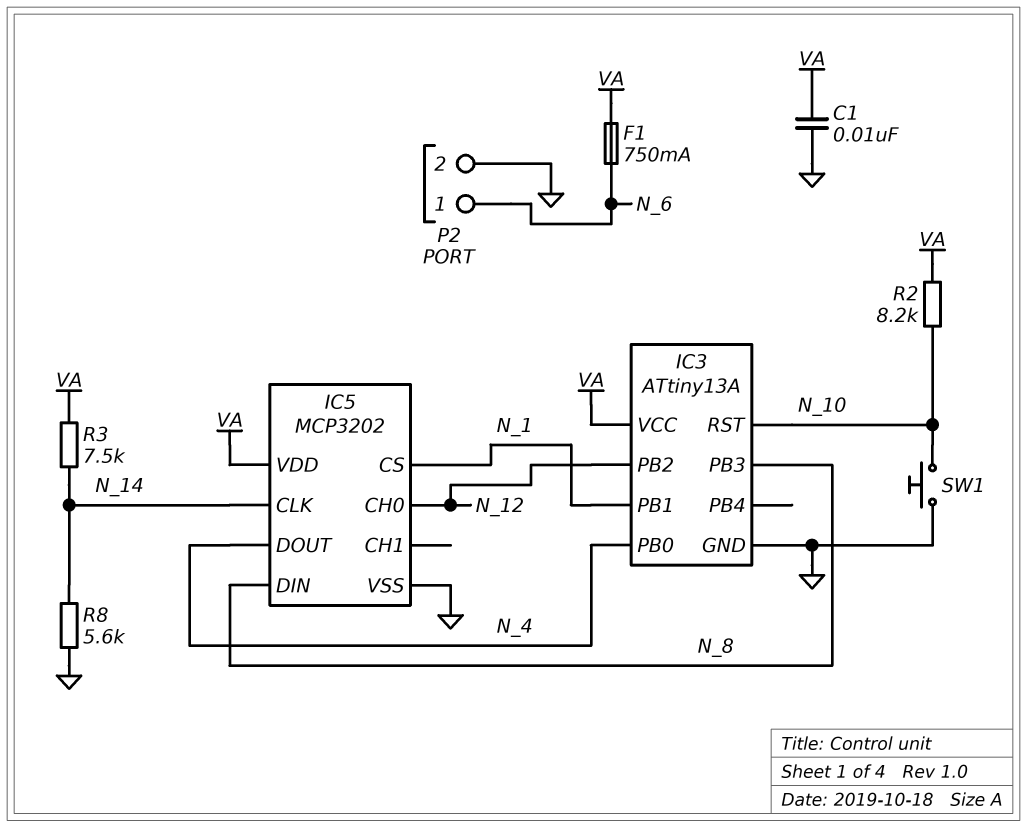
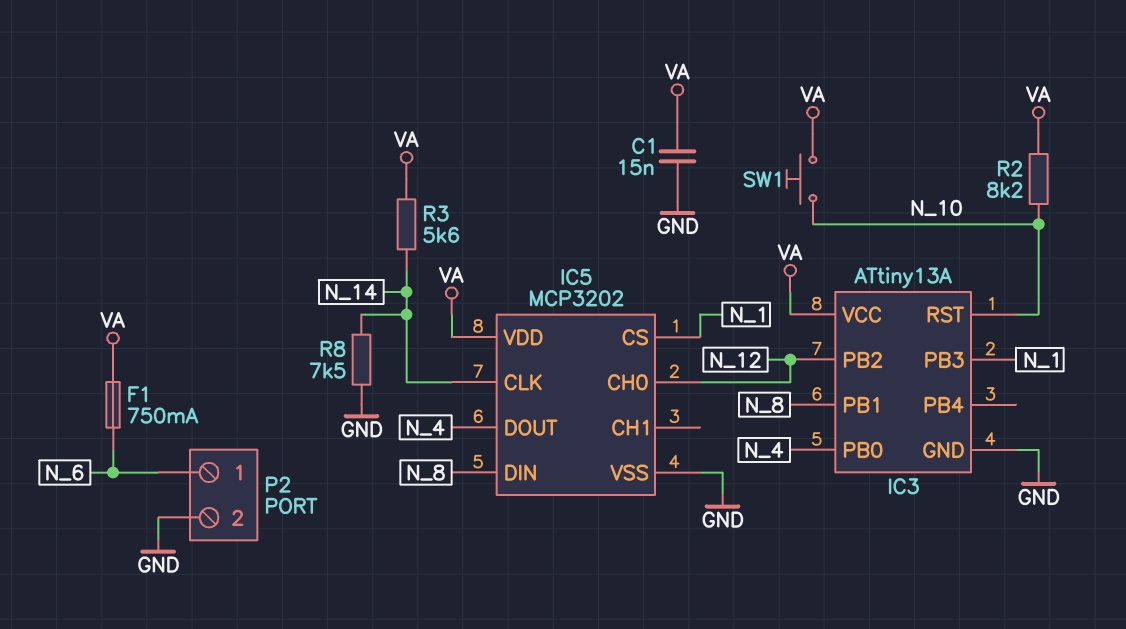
C1: 10nF (GND, VA) -> 15nF (GND, VA)
IC3 pin PB1: N_1 -> N_8
IC3 pin PB3: N_8 -> N_1
R3: 7.5k (N_14, VA) -> 5.6k (N_14, VA)
R8: 5.6k (GND, N_14) -> 7.5k (GND, N_14)
SW1: button (GND, N_10) -> button (N_10, VA)

